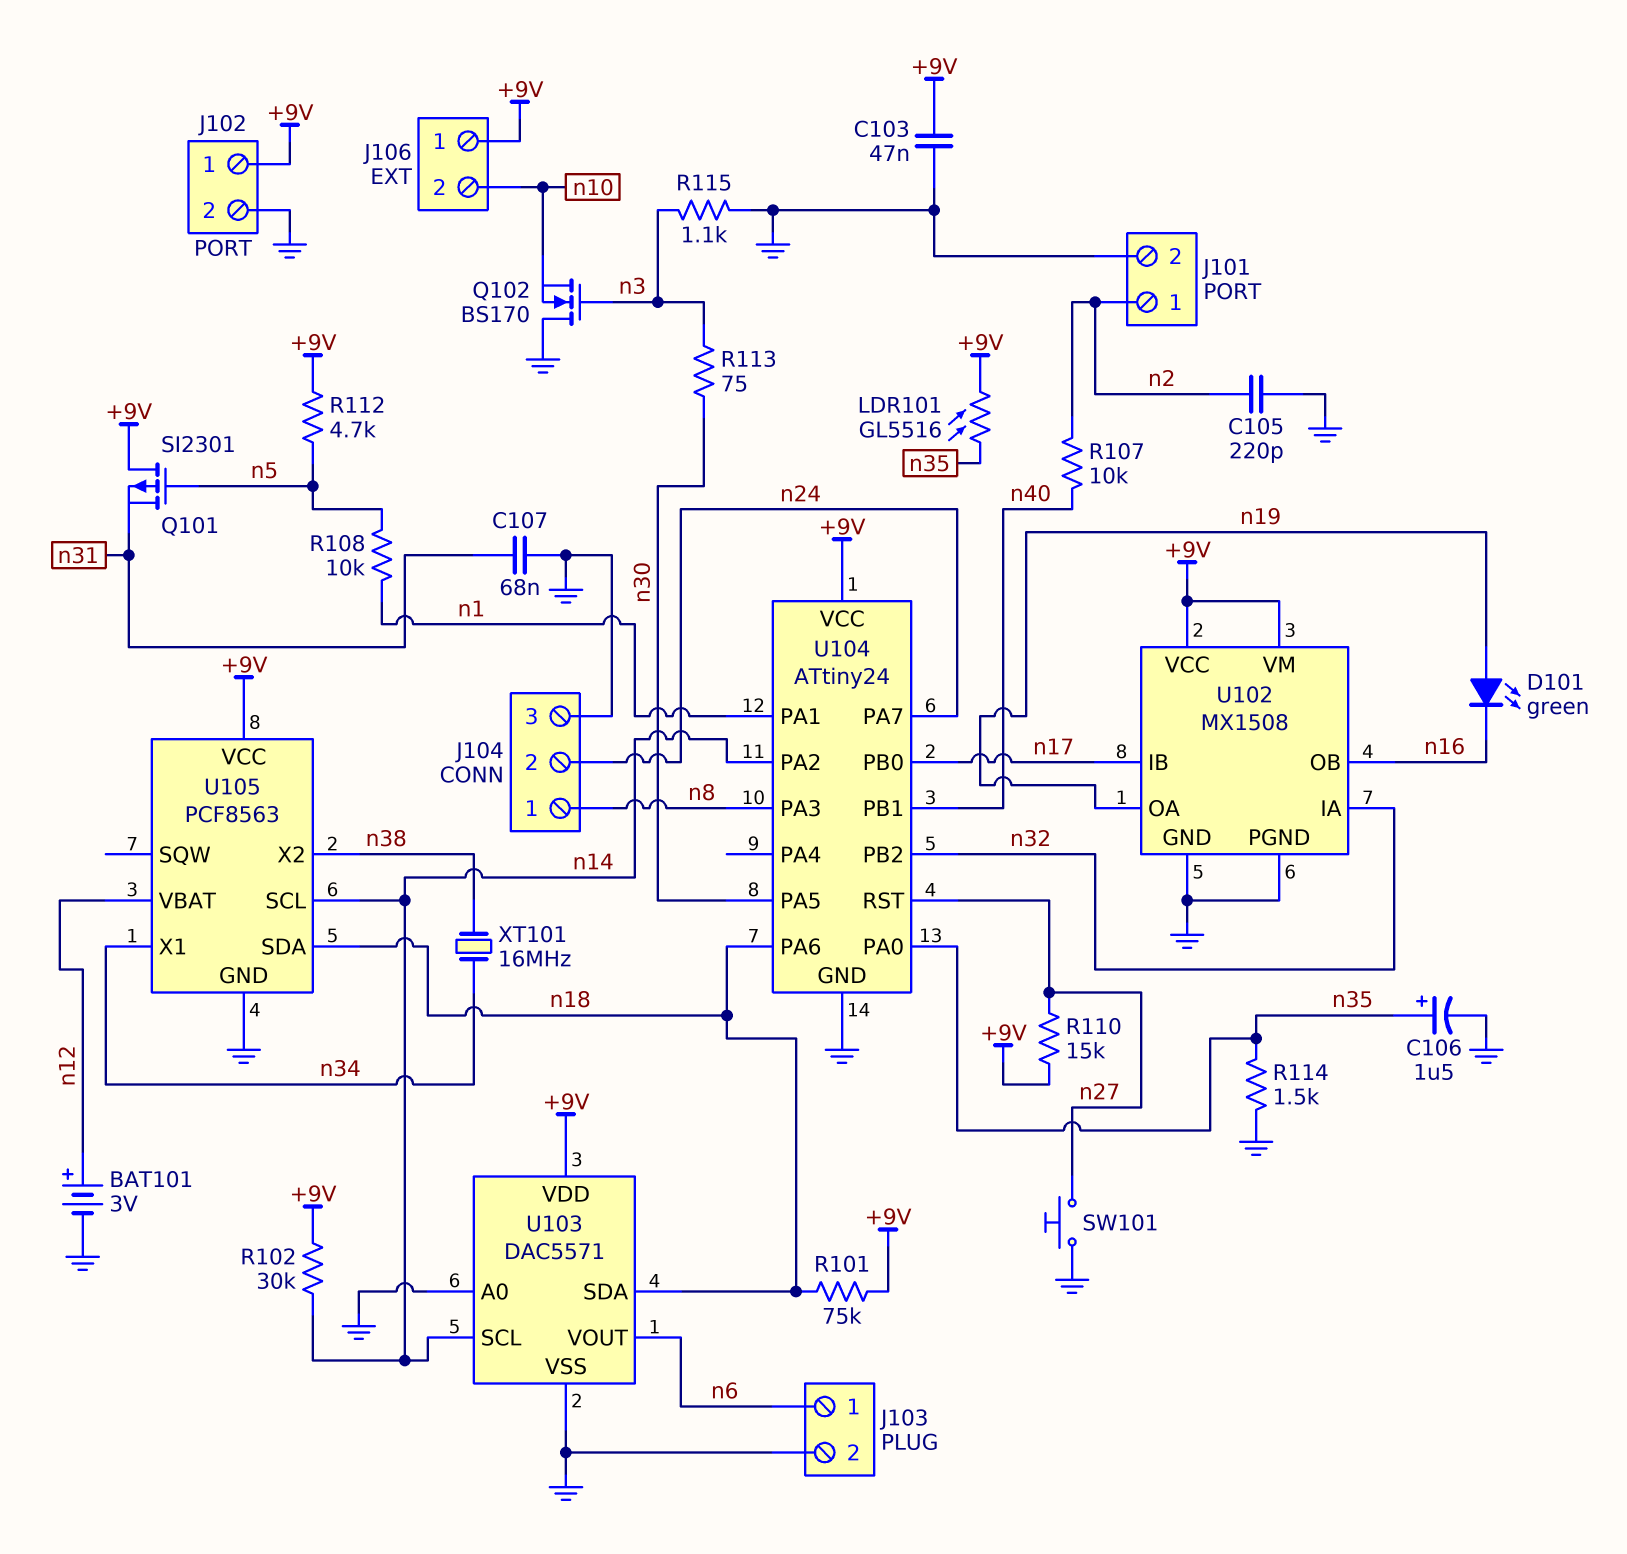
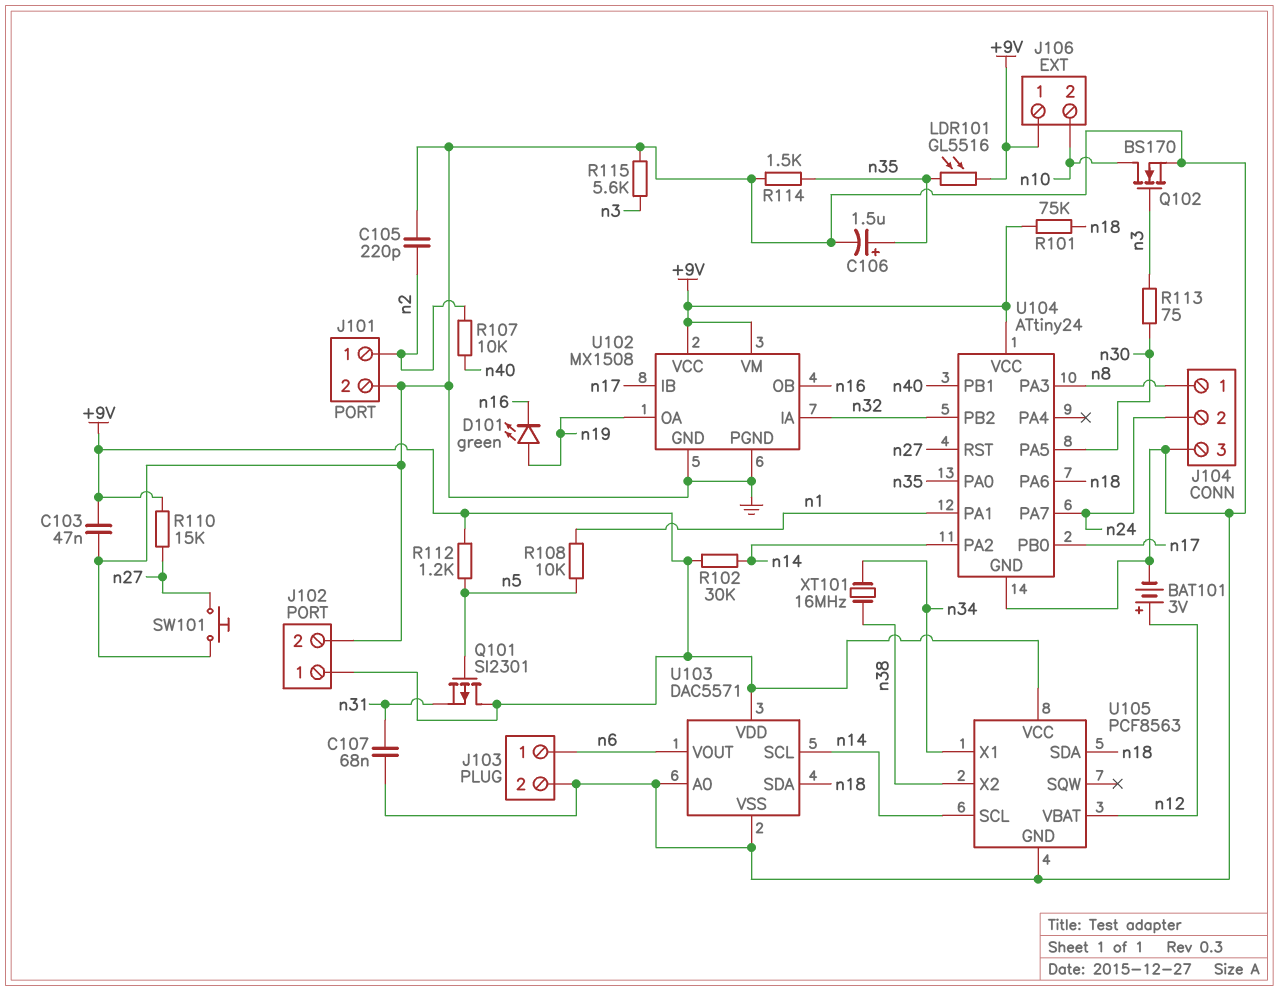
Q102: NMOS BS170 (G n3, D GND, S n10) -> NMOS BS170 (G n3, D n10, S GND)
R112: 4.7k (+9V, n5) -> 1.2k (+9V, n5)
R115: 1.1k (GND, n3) -> 5.6k (GND, n3)

